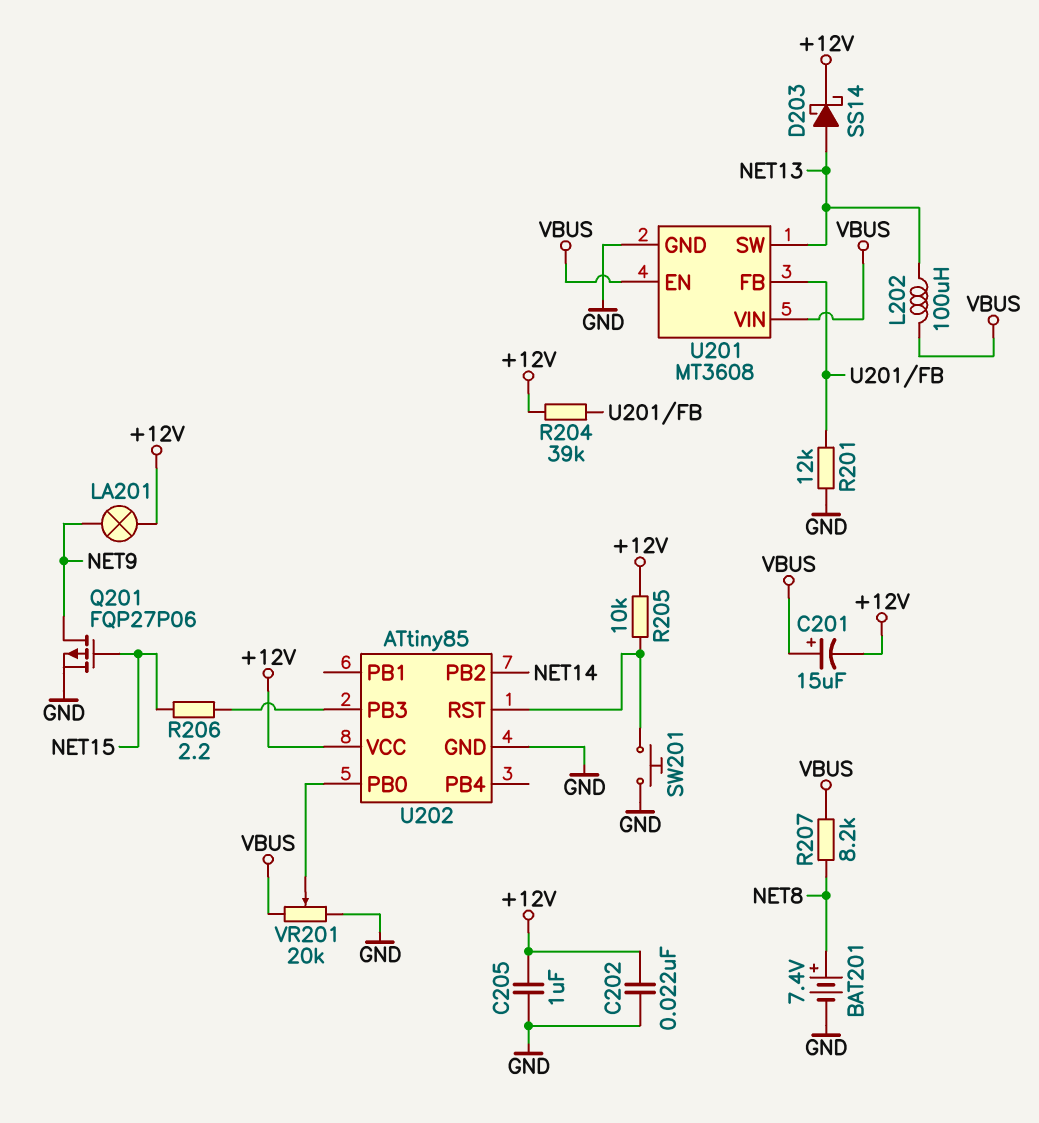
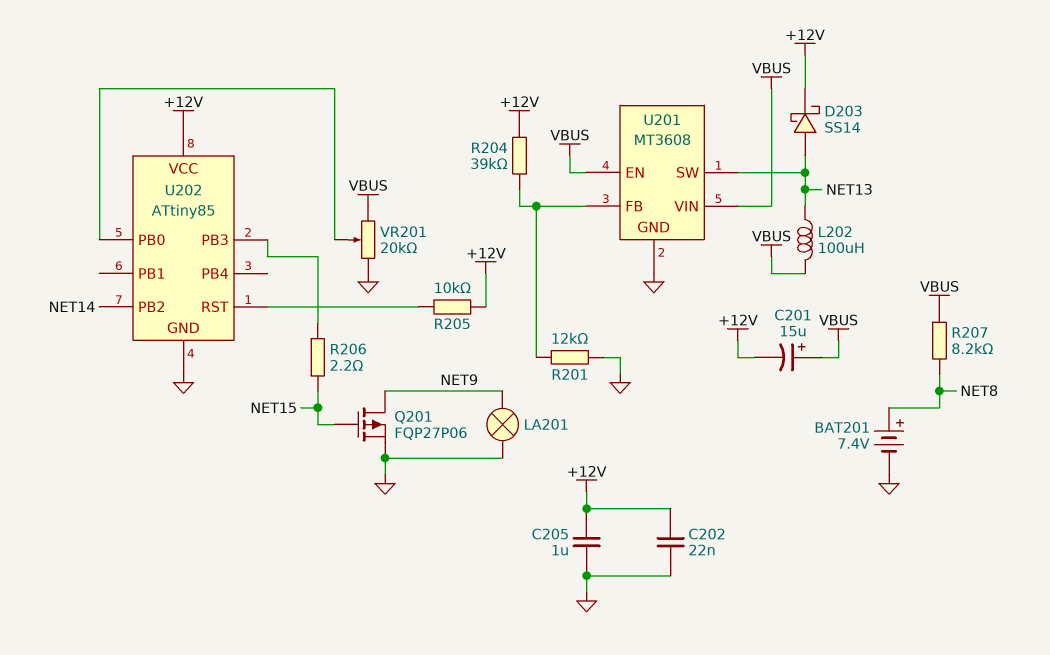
LA201: lamp (+12V, NET9) -> lamp (GND, NET9)
SW201: button (GND, U202/RST) -> none

